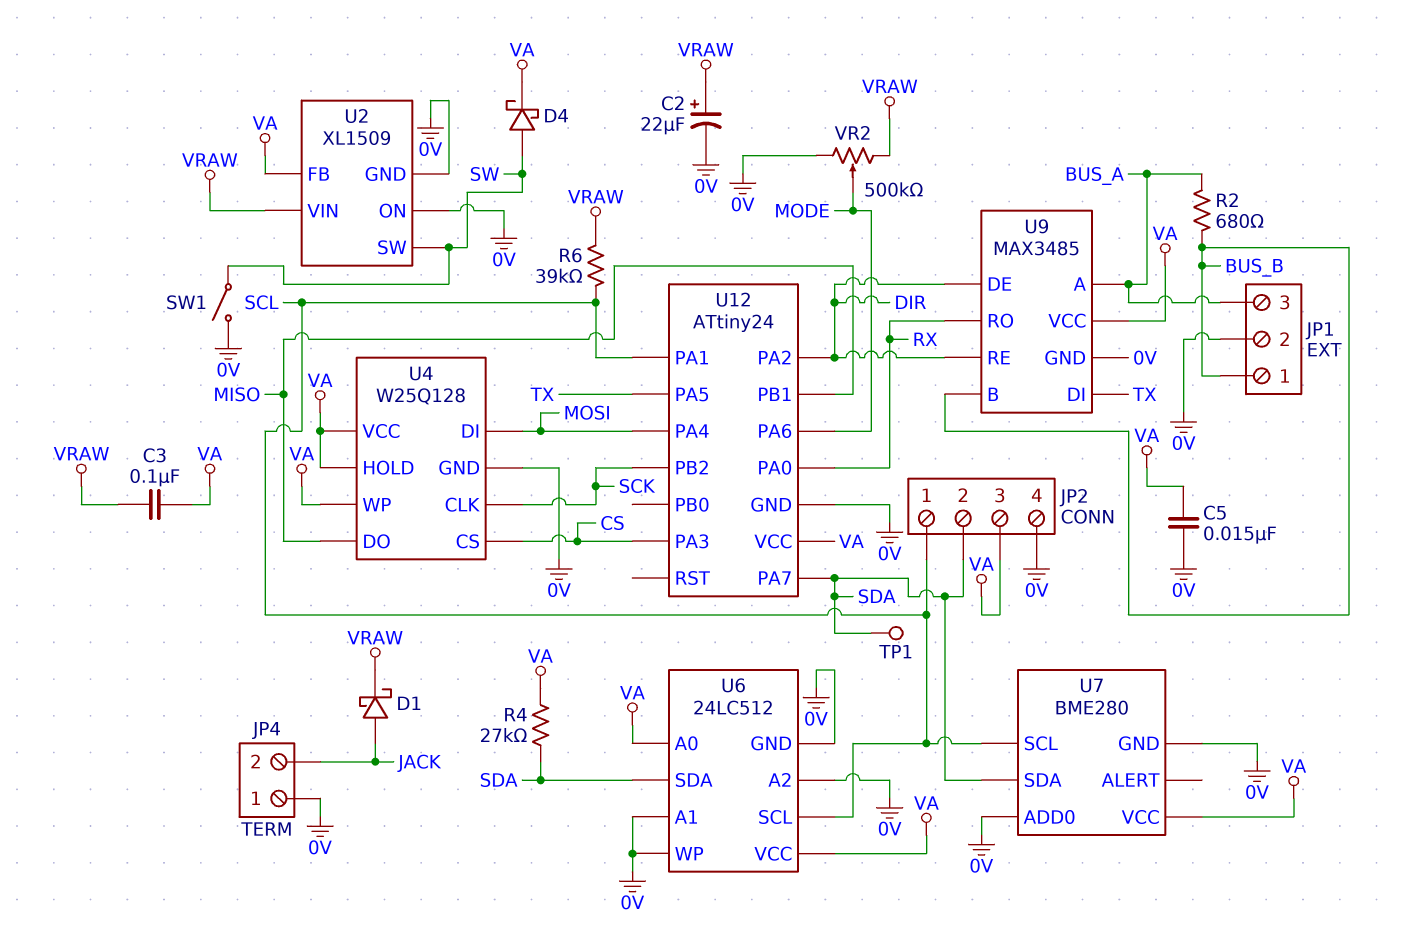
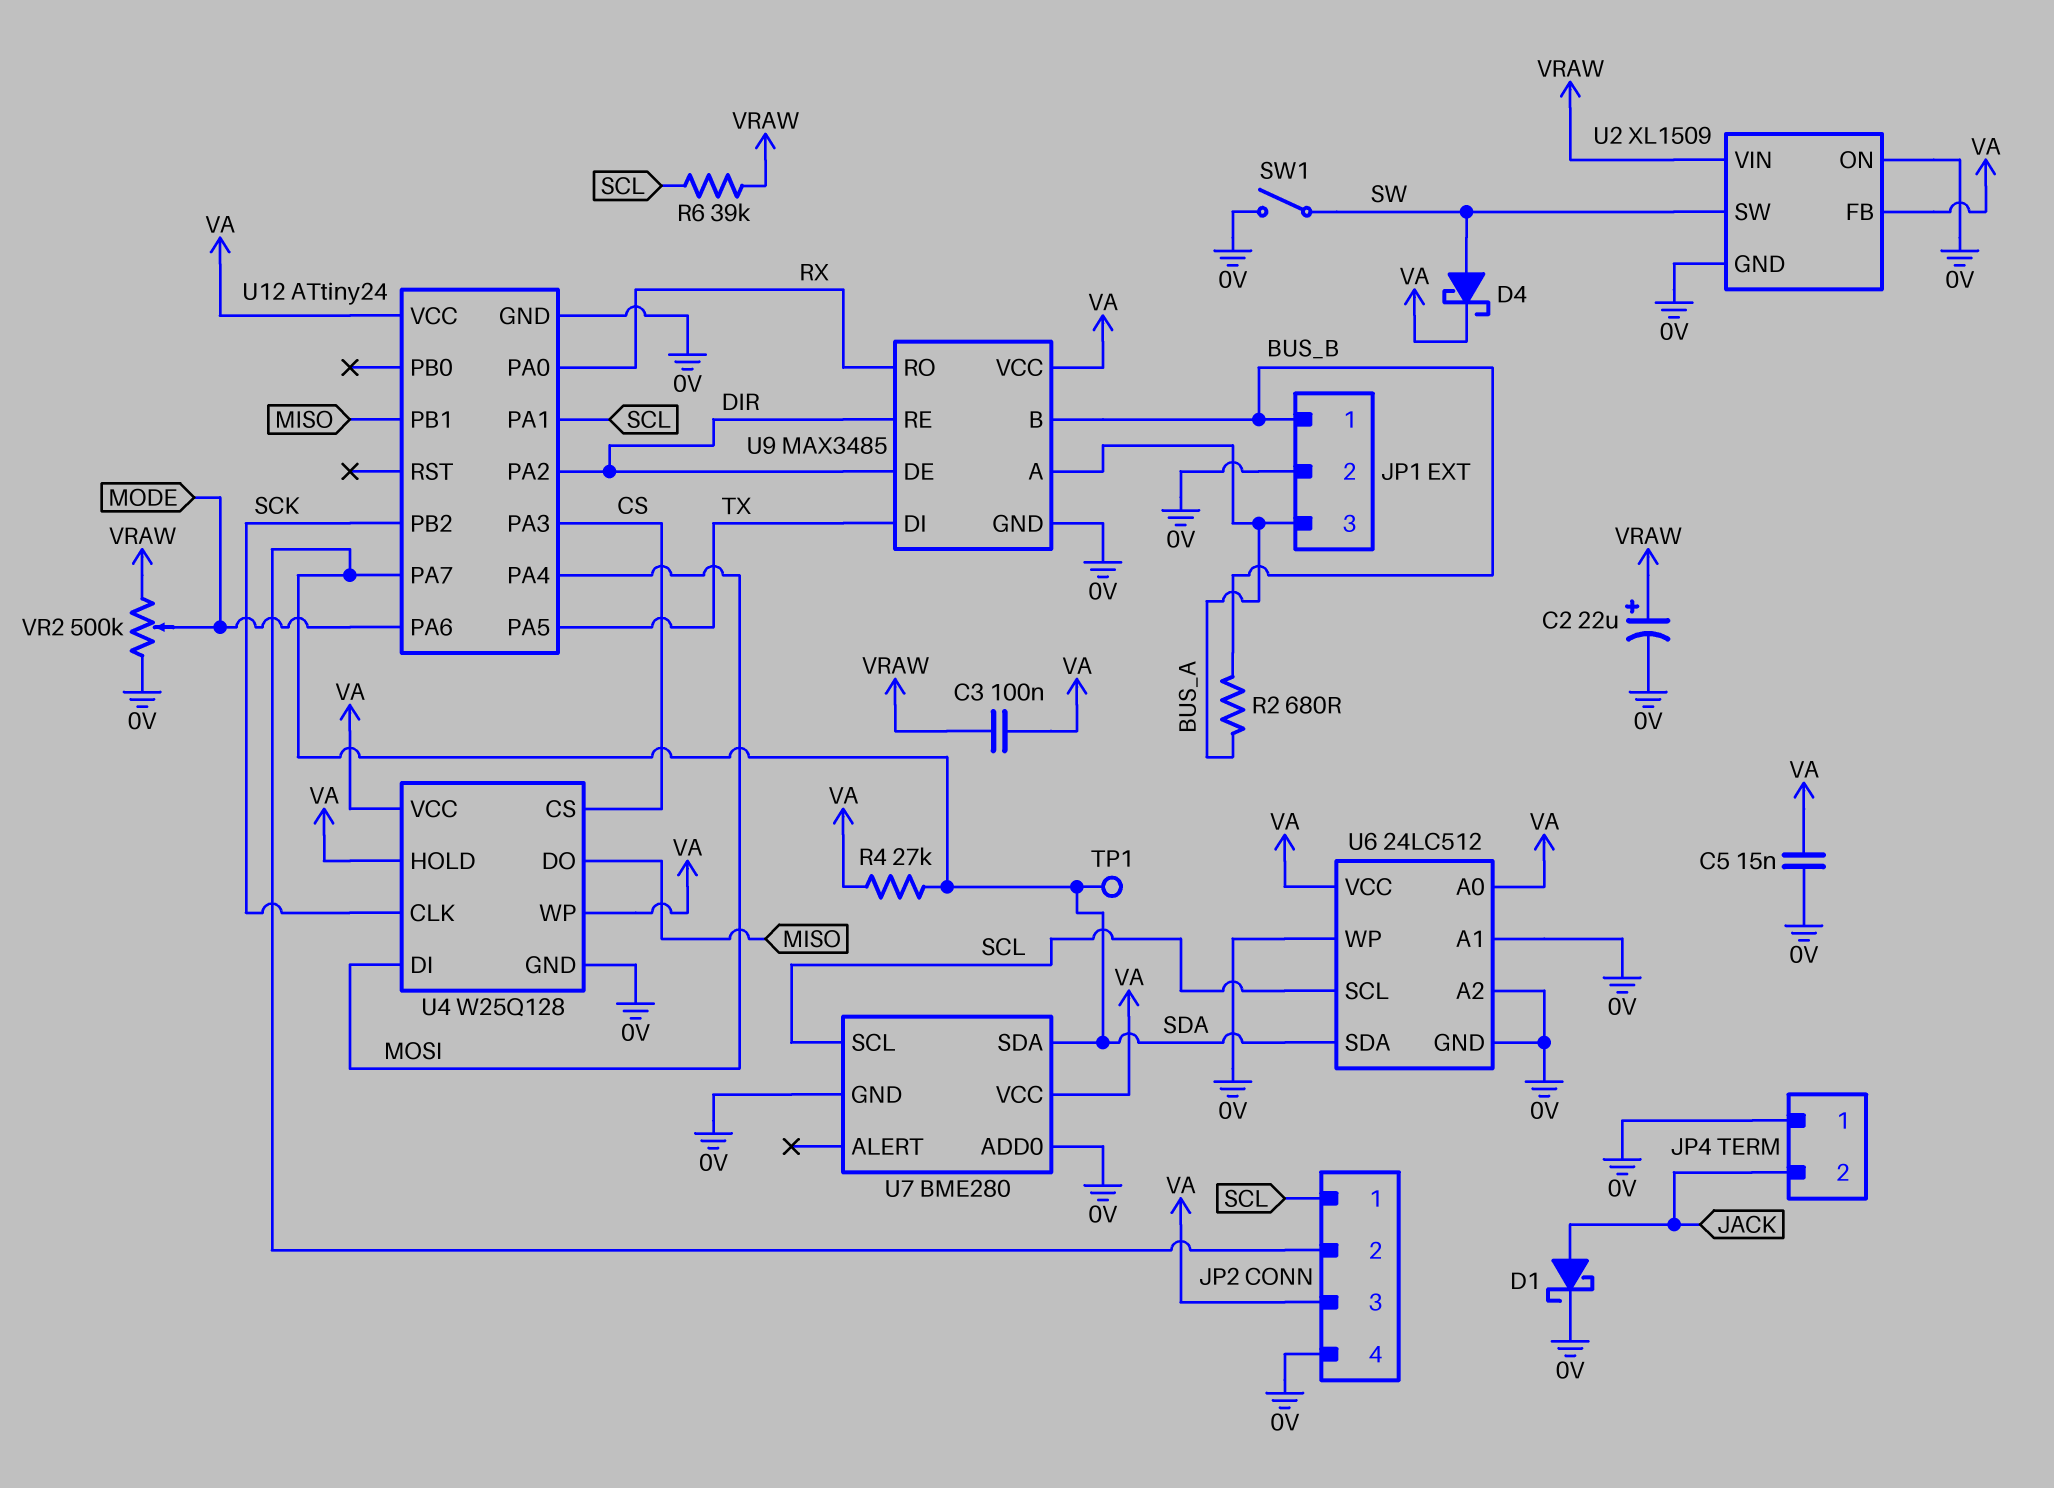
D1: schottky (A JACK, K VRAW) -> schottky (A JACK, K 0V)

